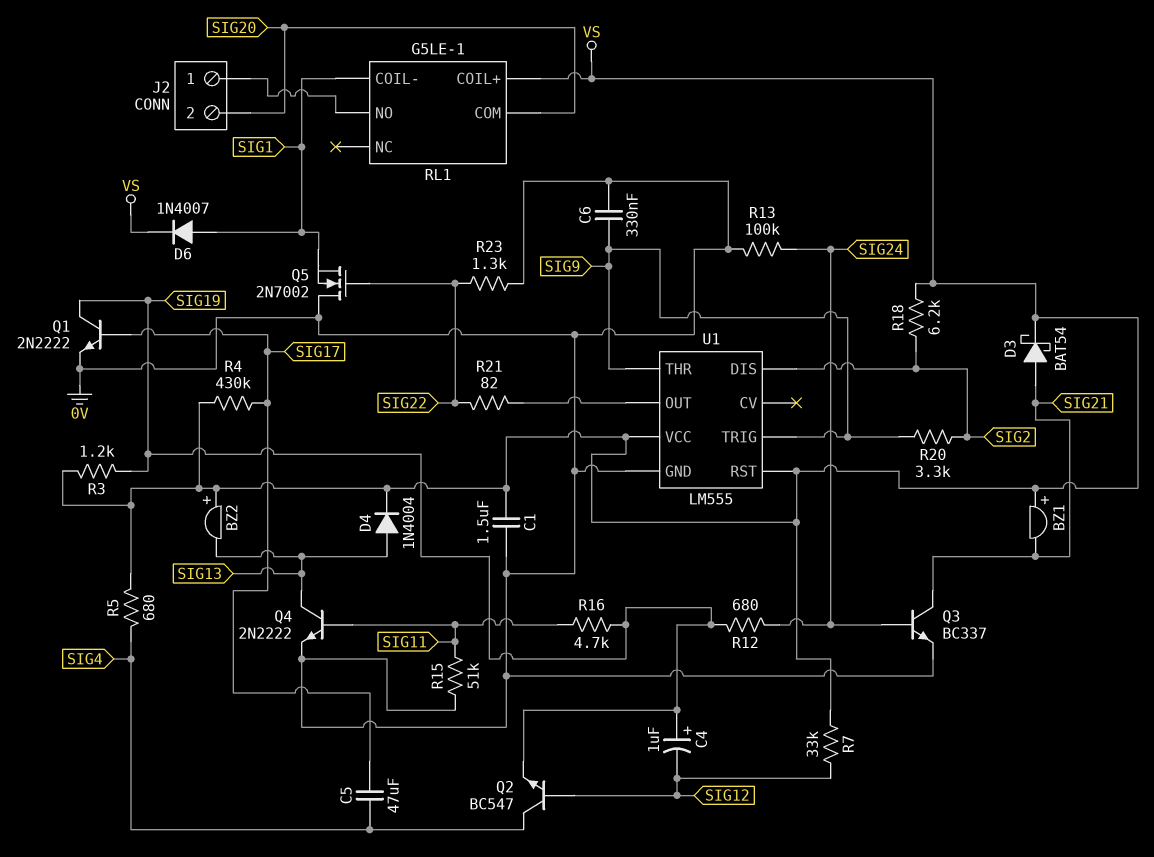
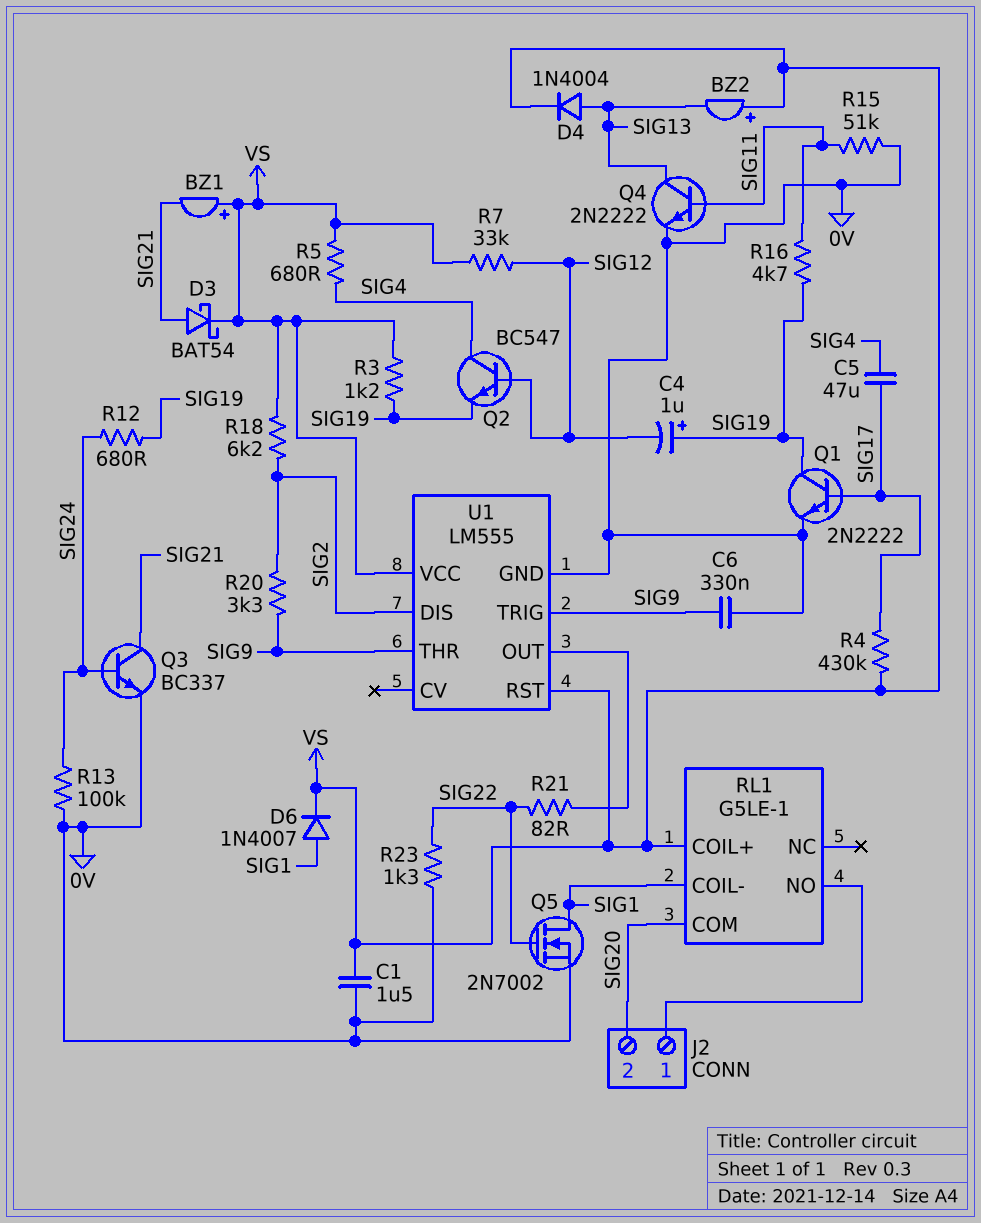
Q5: NMOS 2N7002 (G SIG22, D 0V, S SIG1) -> NMOS 2N7002 (G SIG22, D SIG1, S 0V)

